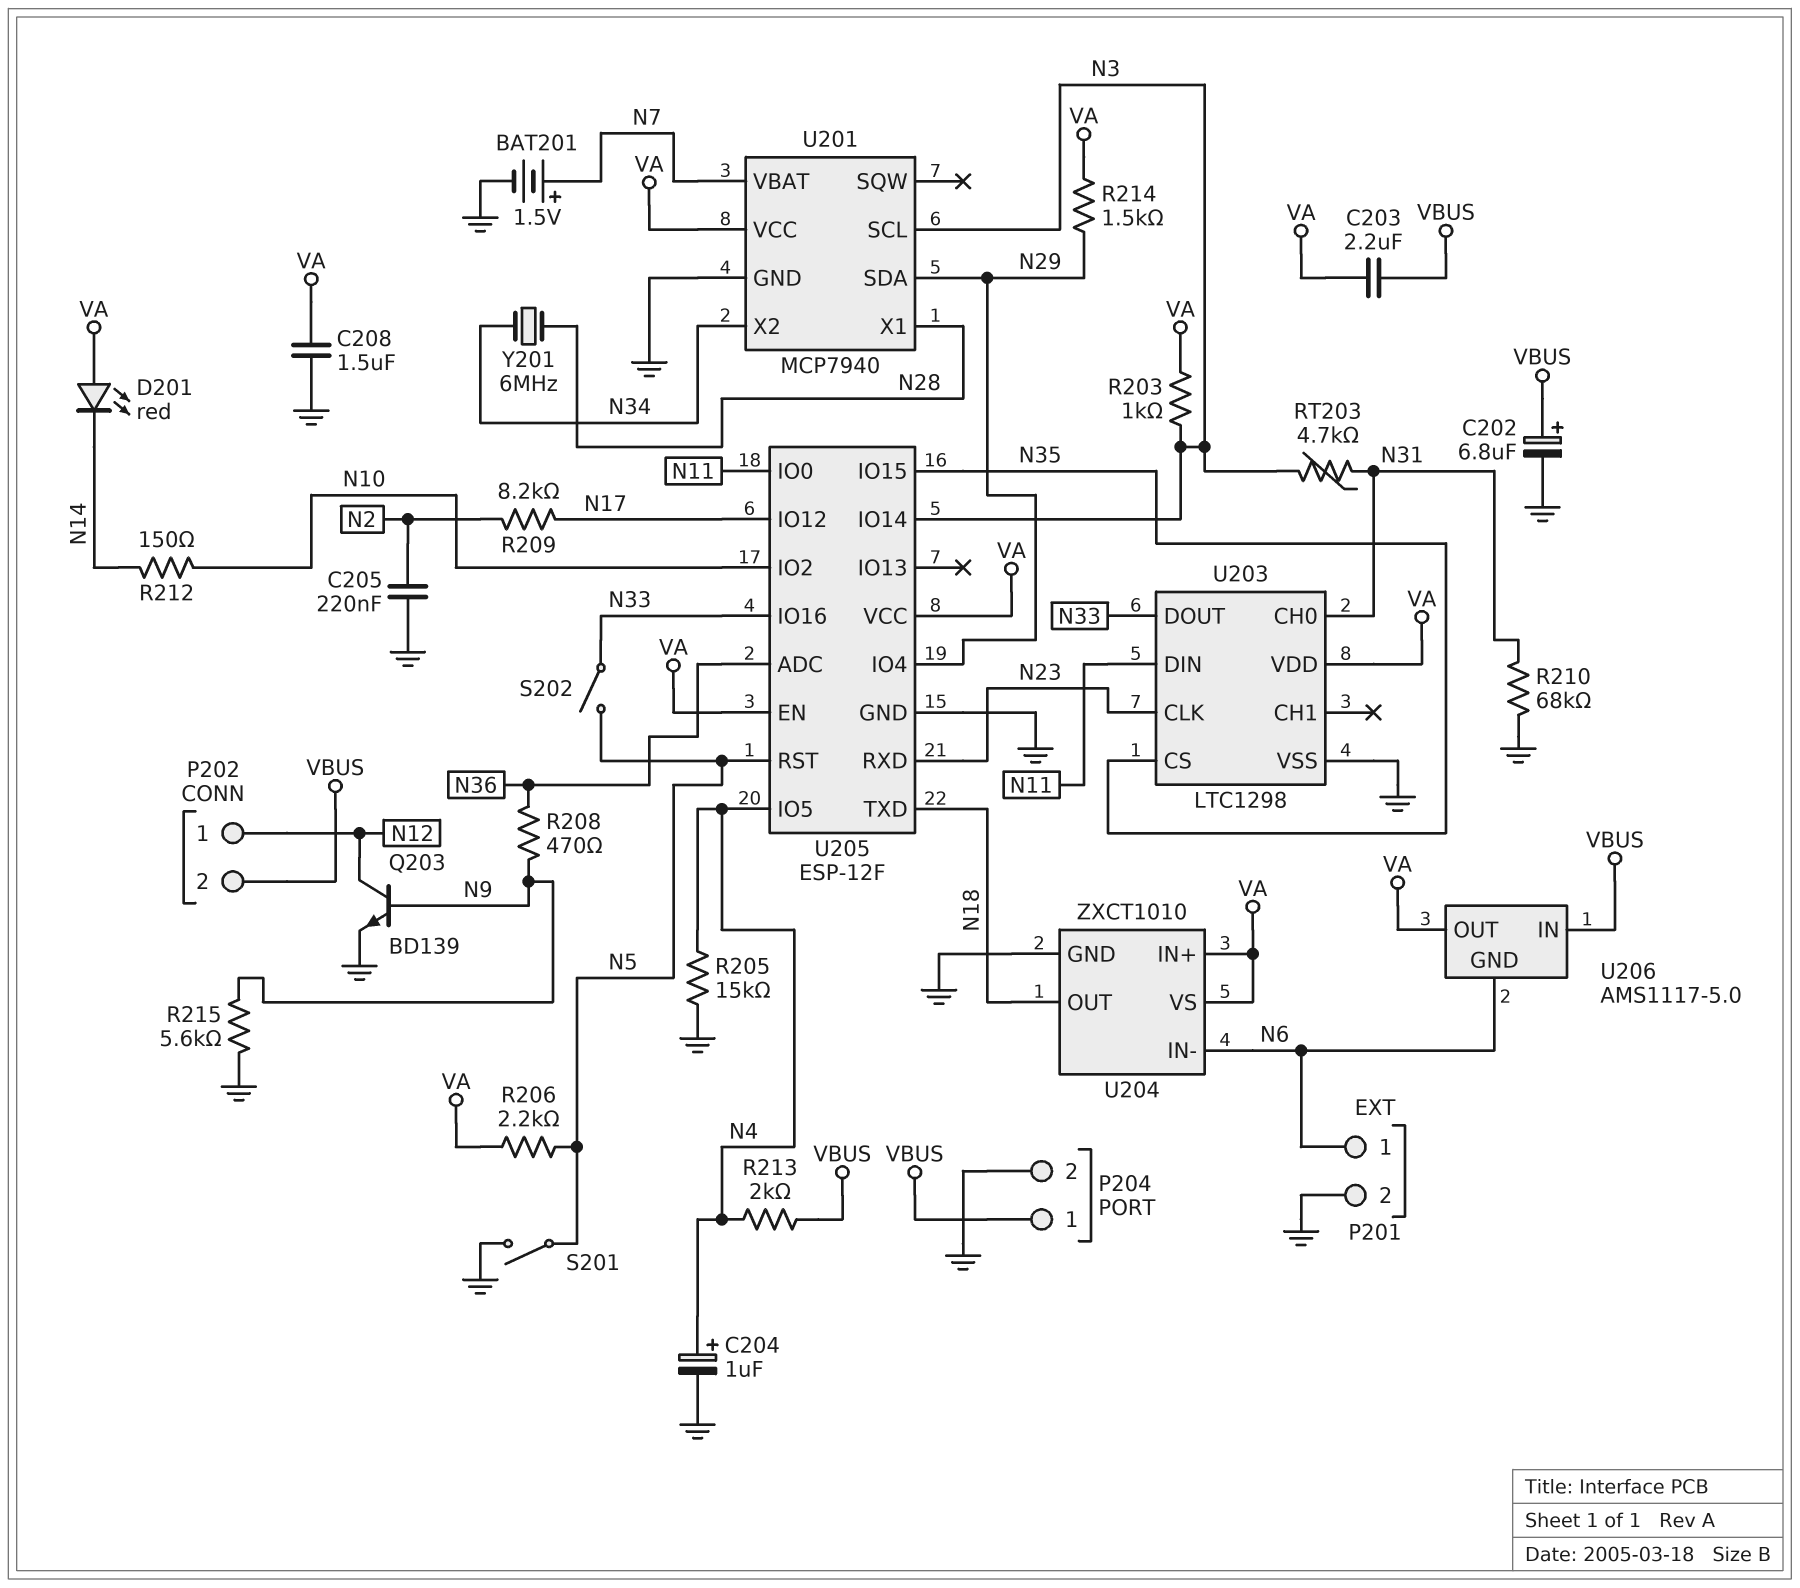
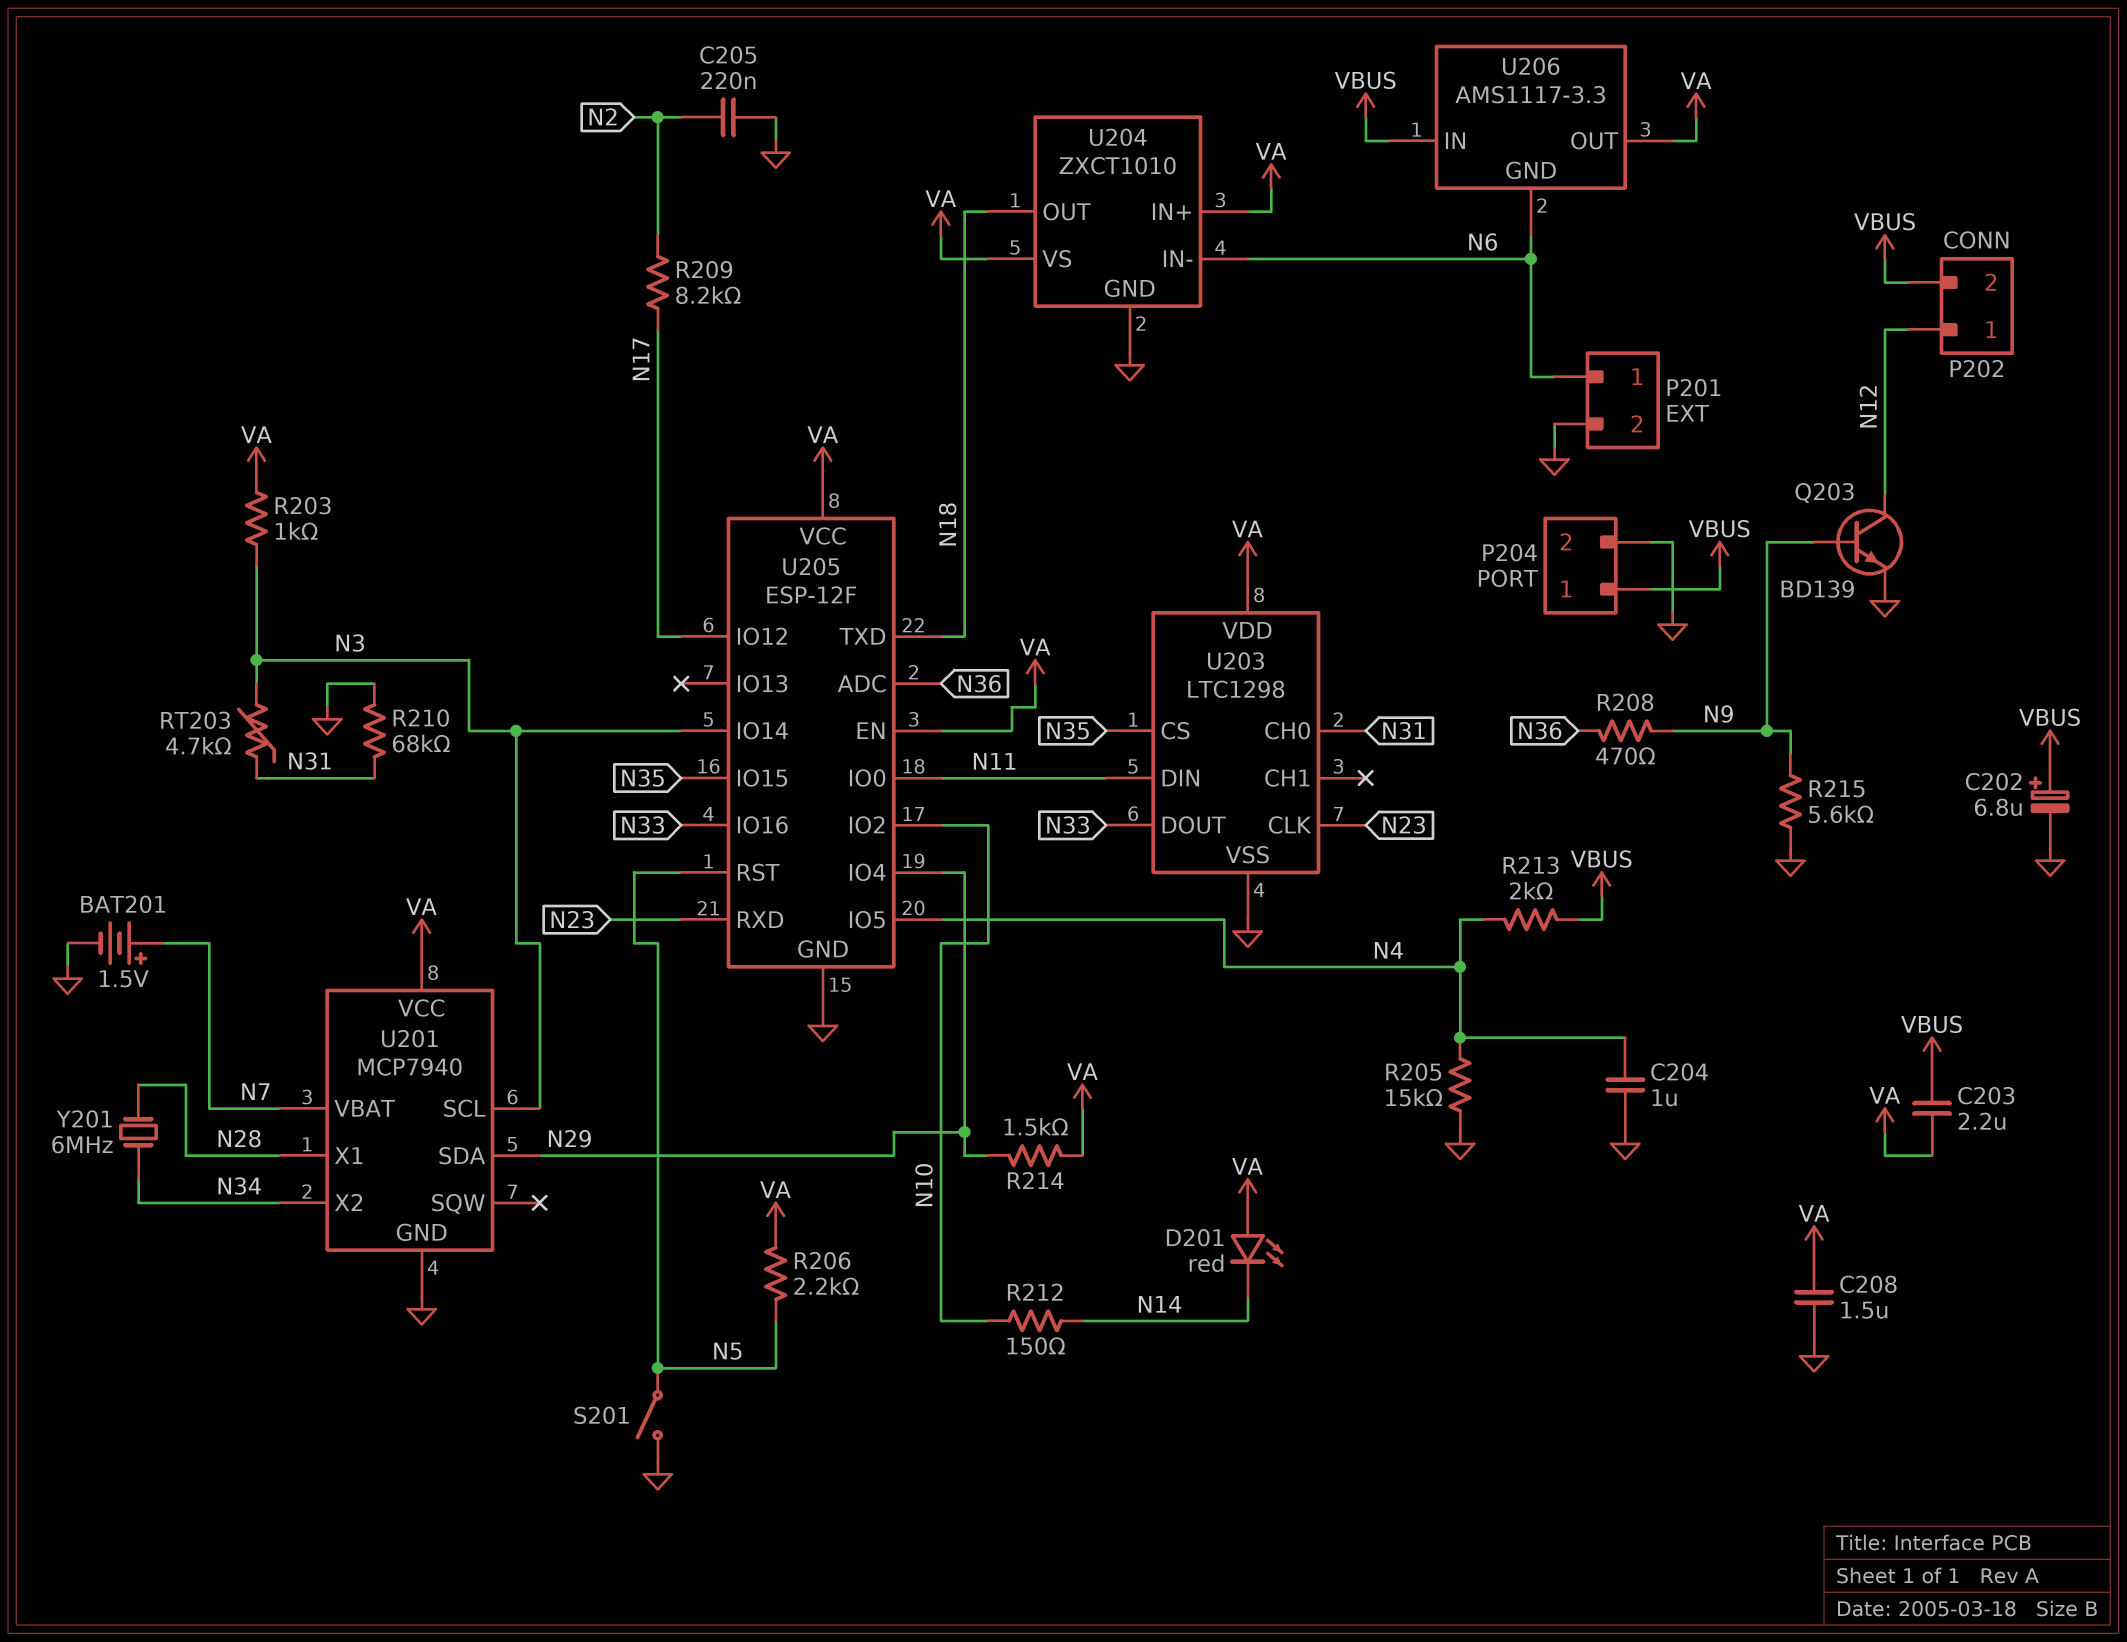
C204: 1uF (plus N4, minus GND) -> 1uF (GND, N4)
S202: switch (N5, N33) -> none
U206: AMS1117-5.0 -> AMS1117-3.3

